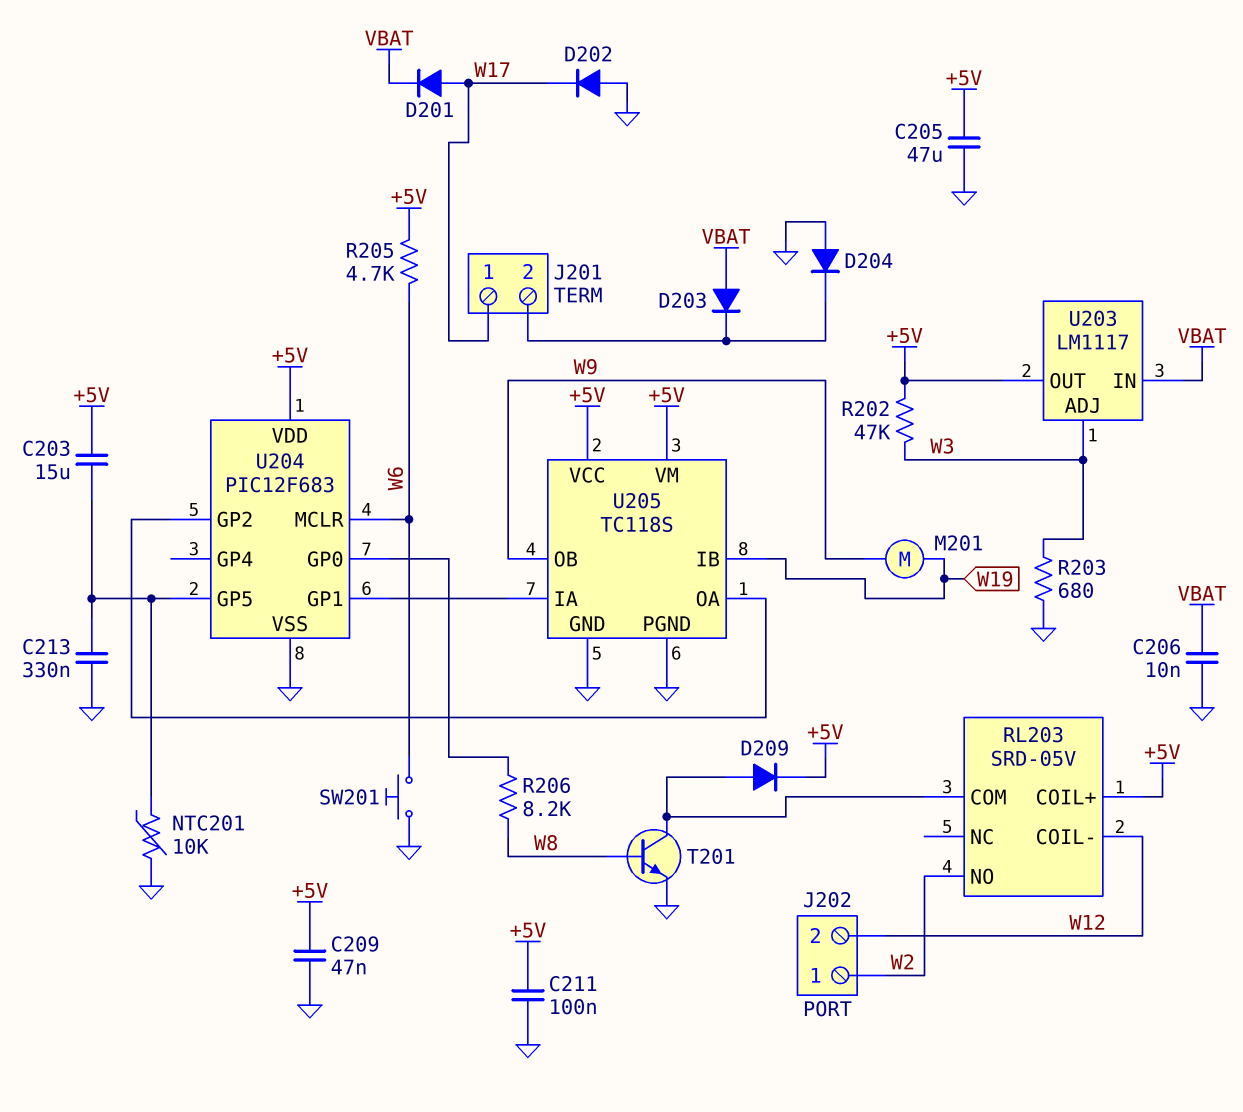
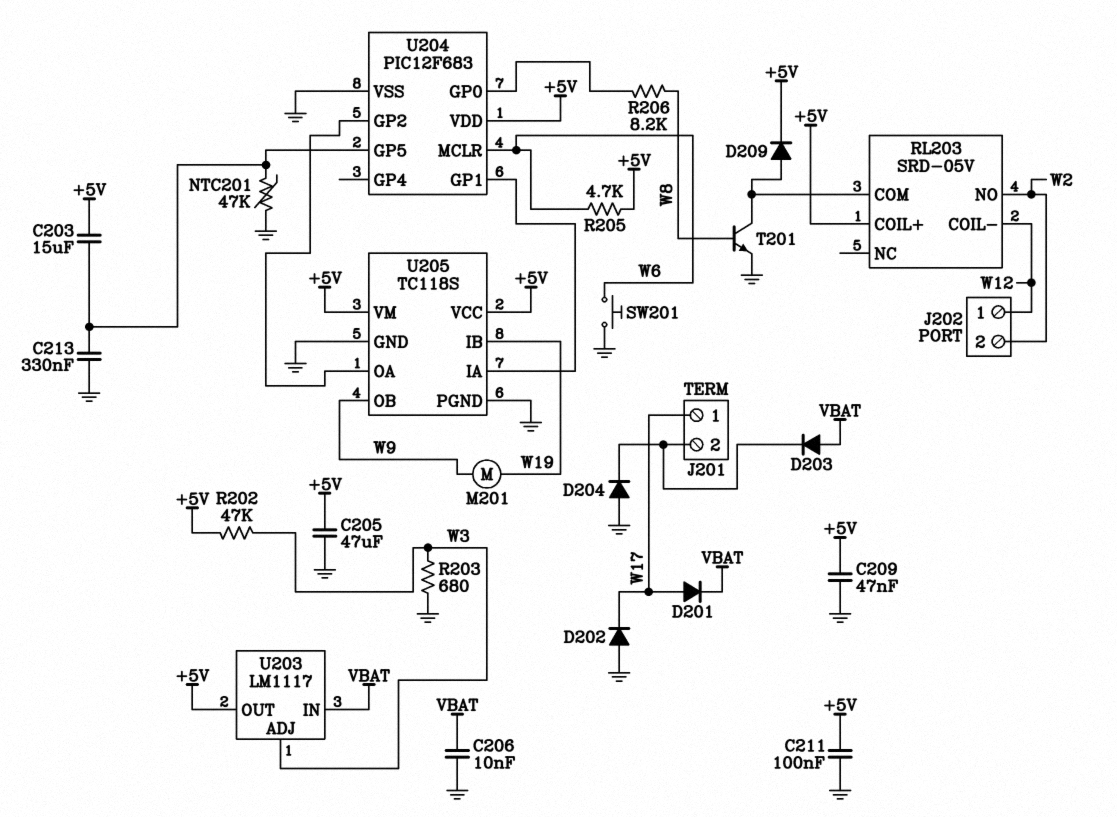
J202 pin 1: W2 -> W12
J202 pin 2: W12 -> W2
NTC201: 10k (GND, U204/GP5) -> 47k (GND, U204/GP5)

